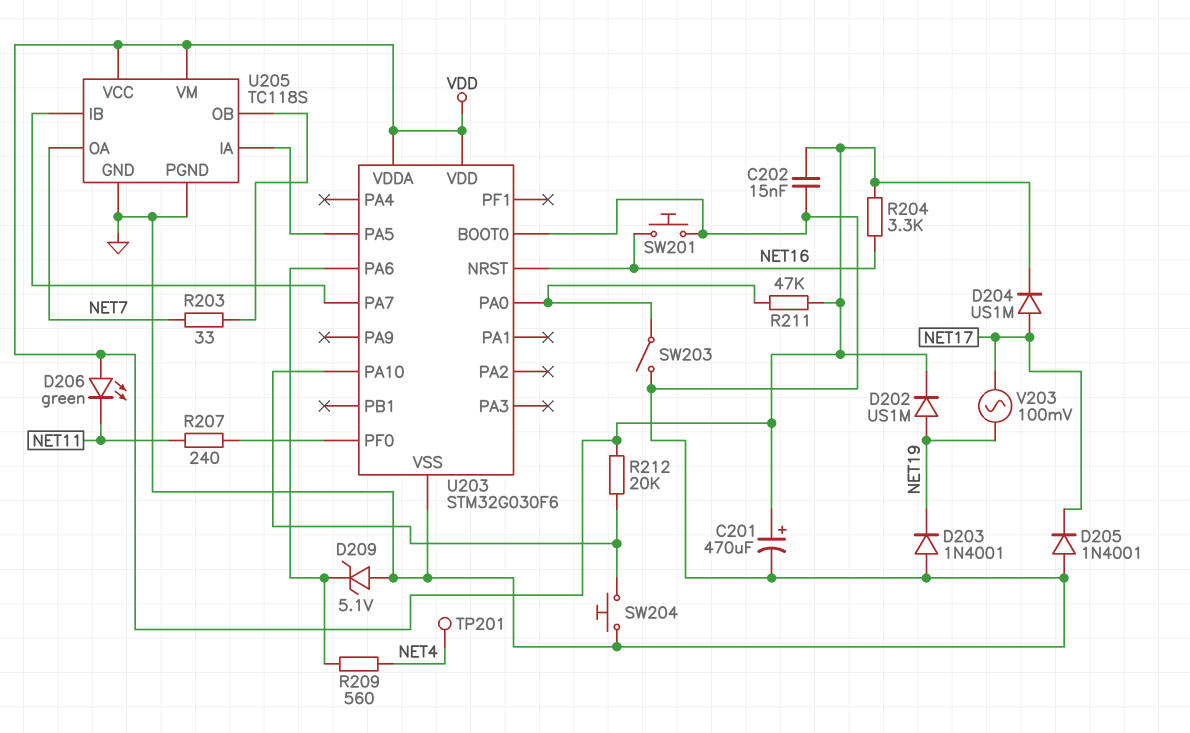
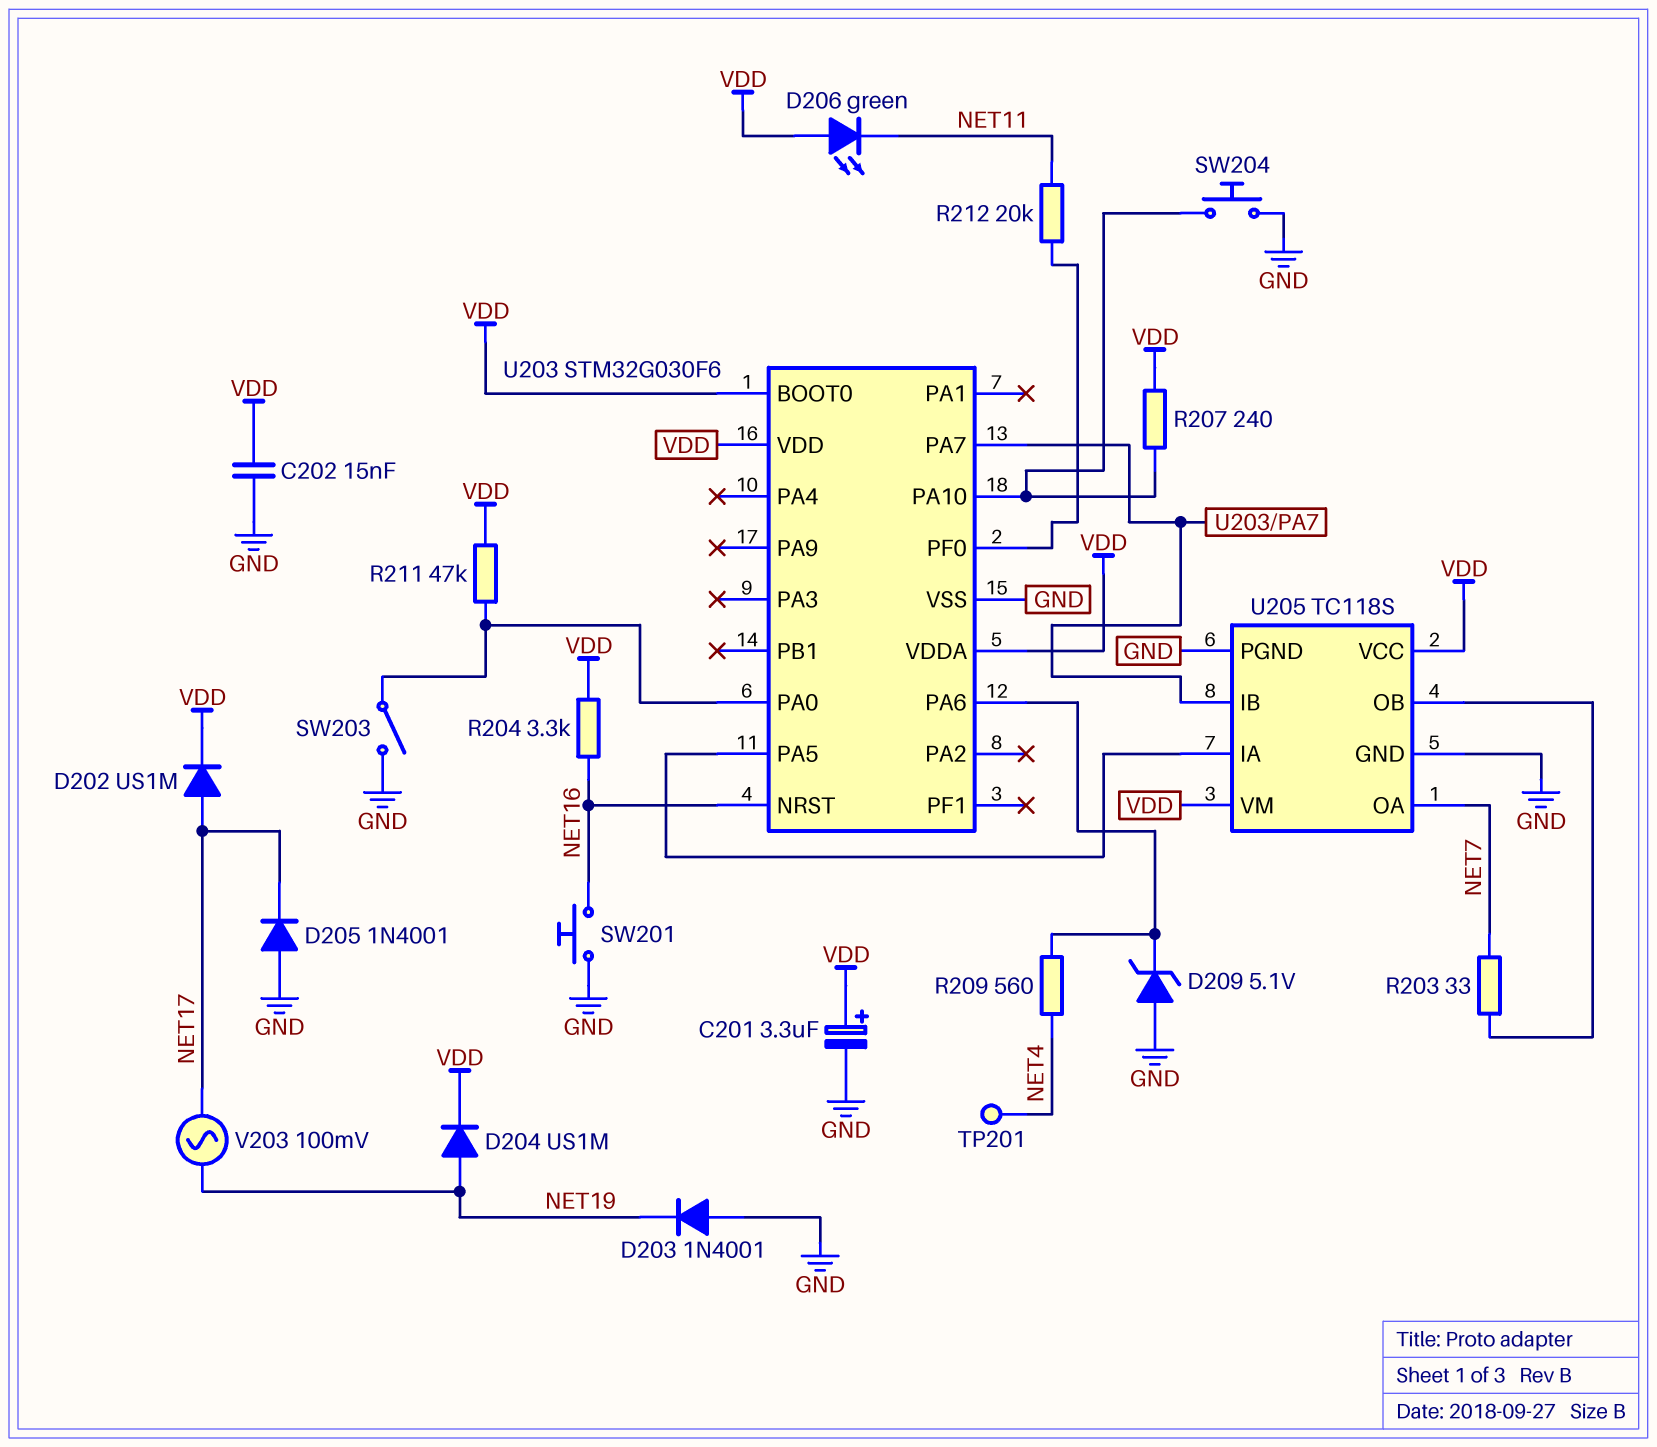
C201: 470uF (plus VDD, minus GND) -> 3.3uF (plus VDD, minus GND)
D202: diode US1M (A NET19, K VDD) -> diode US1M (A NET17, K VDD)
D204: diode US1M (A NET17, K VDD) -> diode US1M (A NET19, K VDD)
R207: 240 (NET11, U203/PF0) -> 240 (U203/PA10, VDD)
R212: 20k (U203/PA10, VDD) -> 20k (NET11, U203/PF0)
U203 pin BOOT0: GND -> VDD

